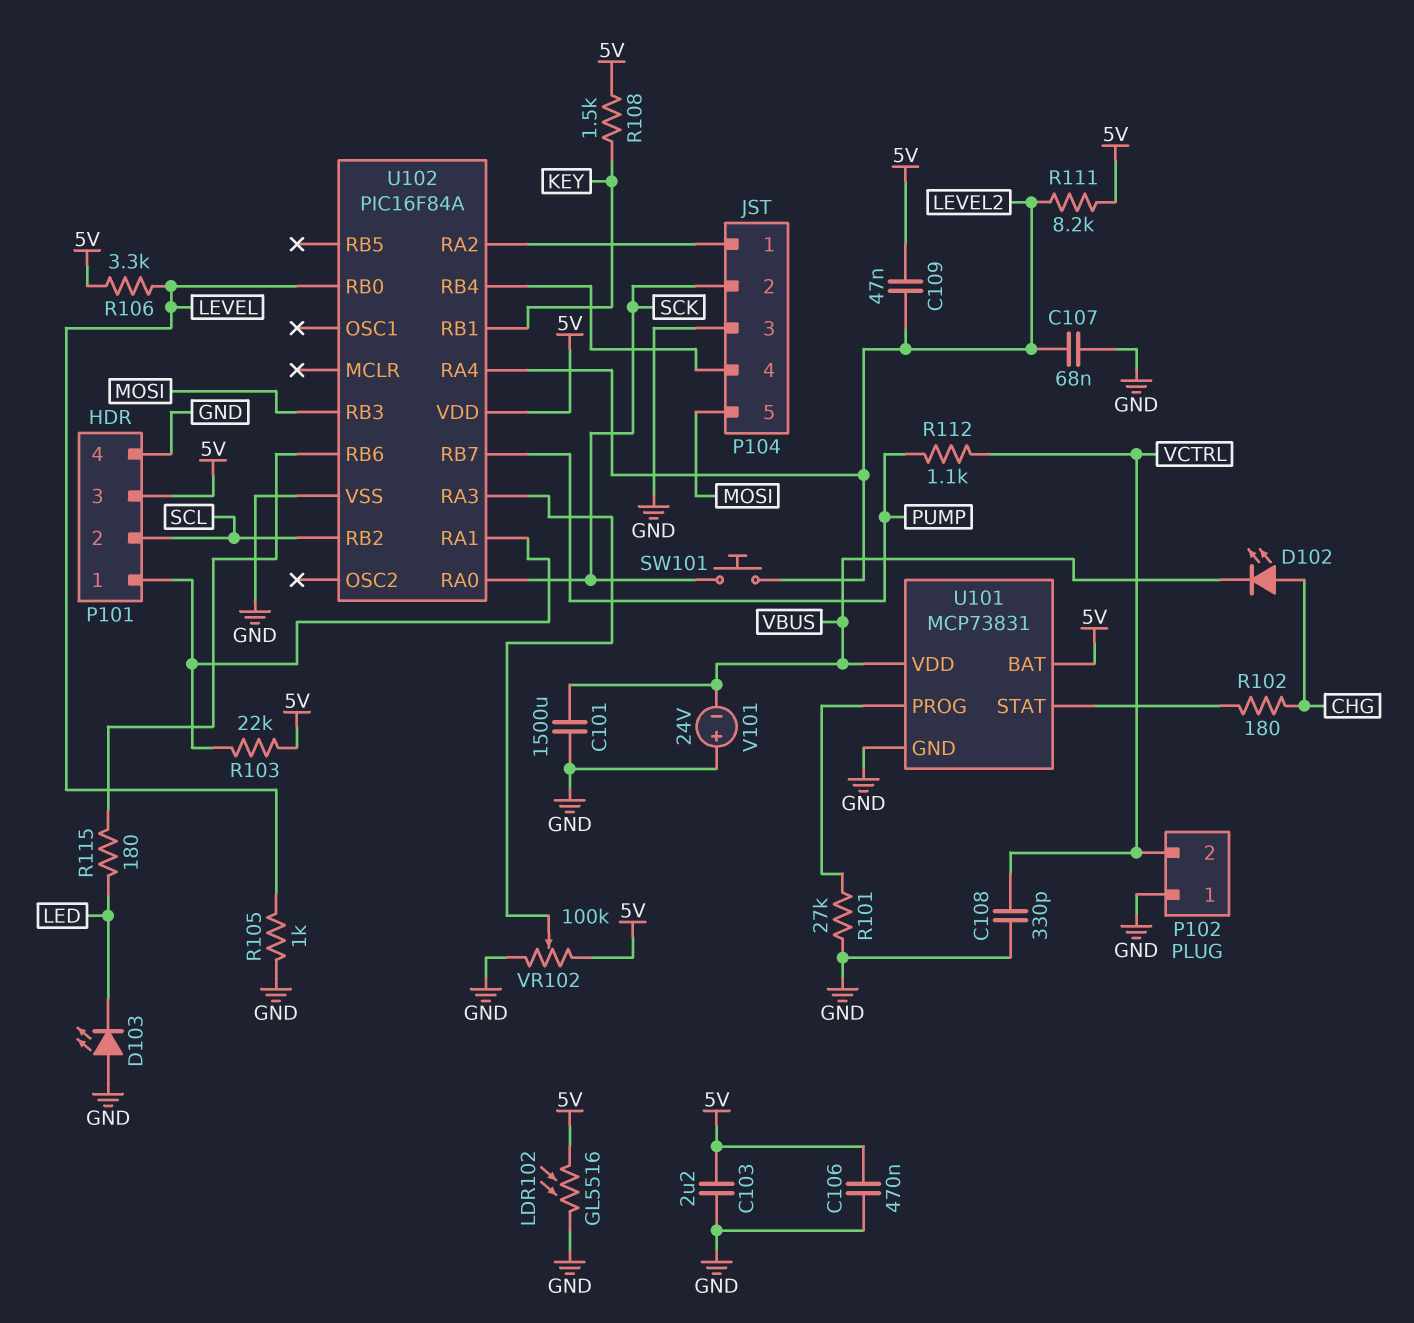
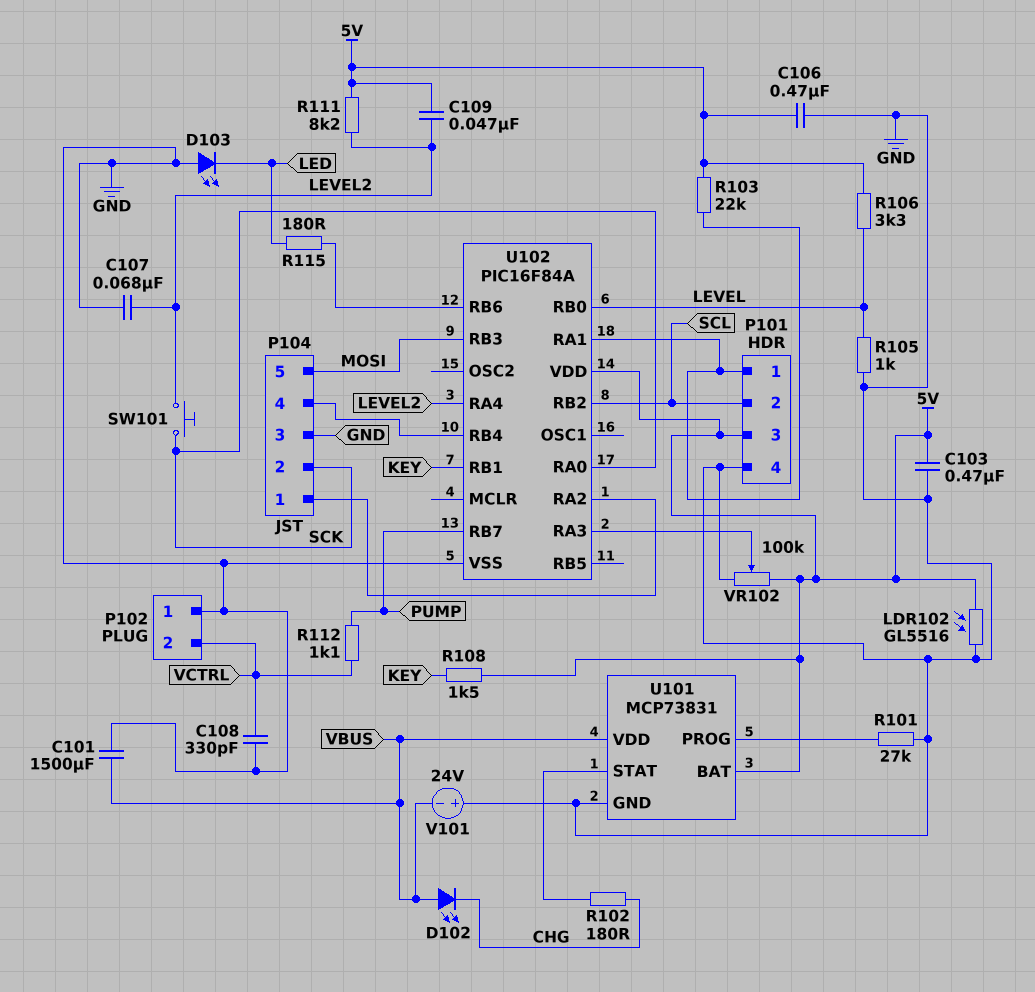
C103: 2.2uF (5V, GND) -> 470nF (5V, GND)
D102: LED (A CHG, K VBUS) -> LED (A VBUS, K CHG)

